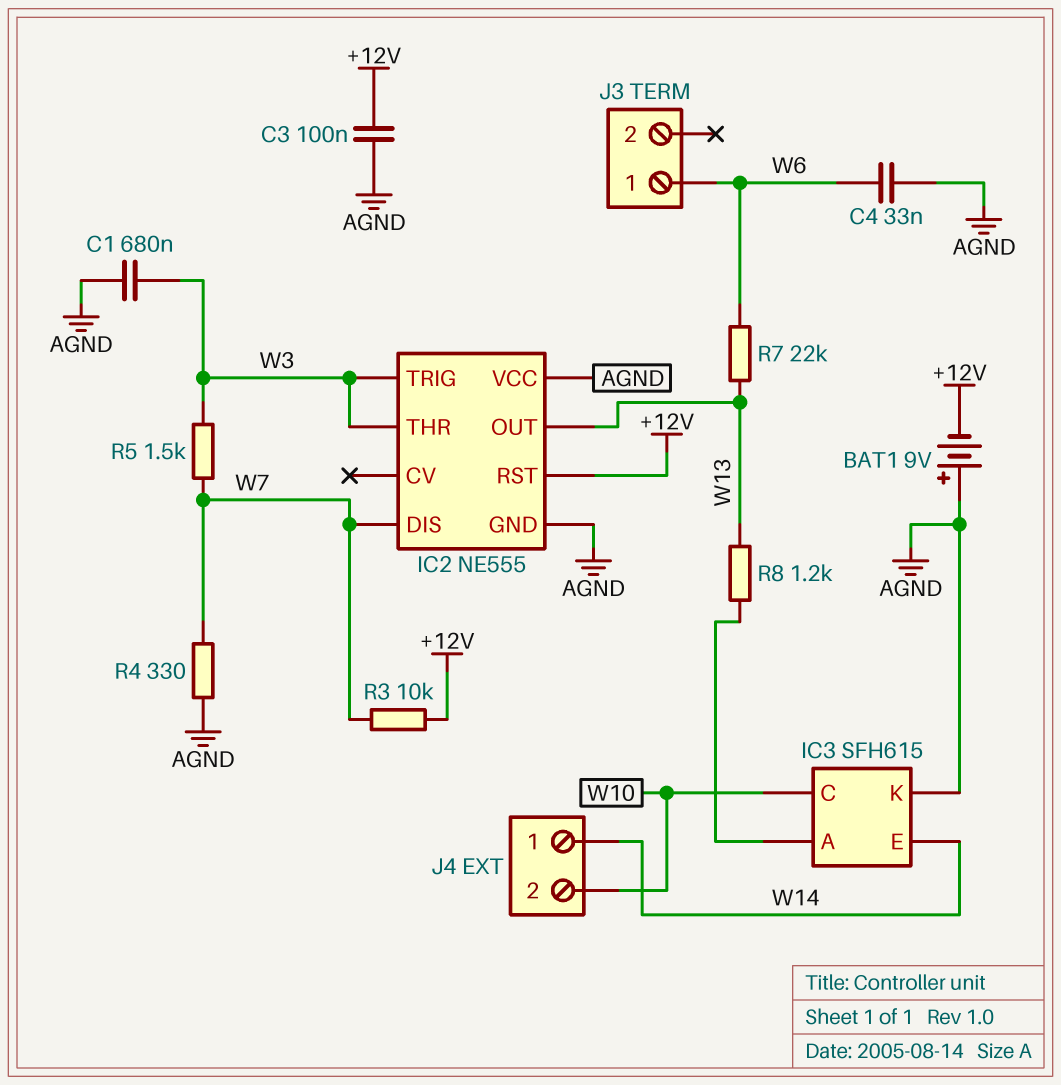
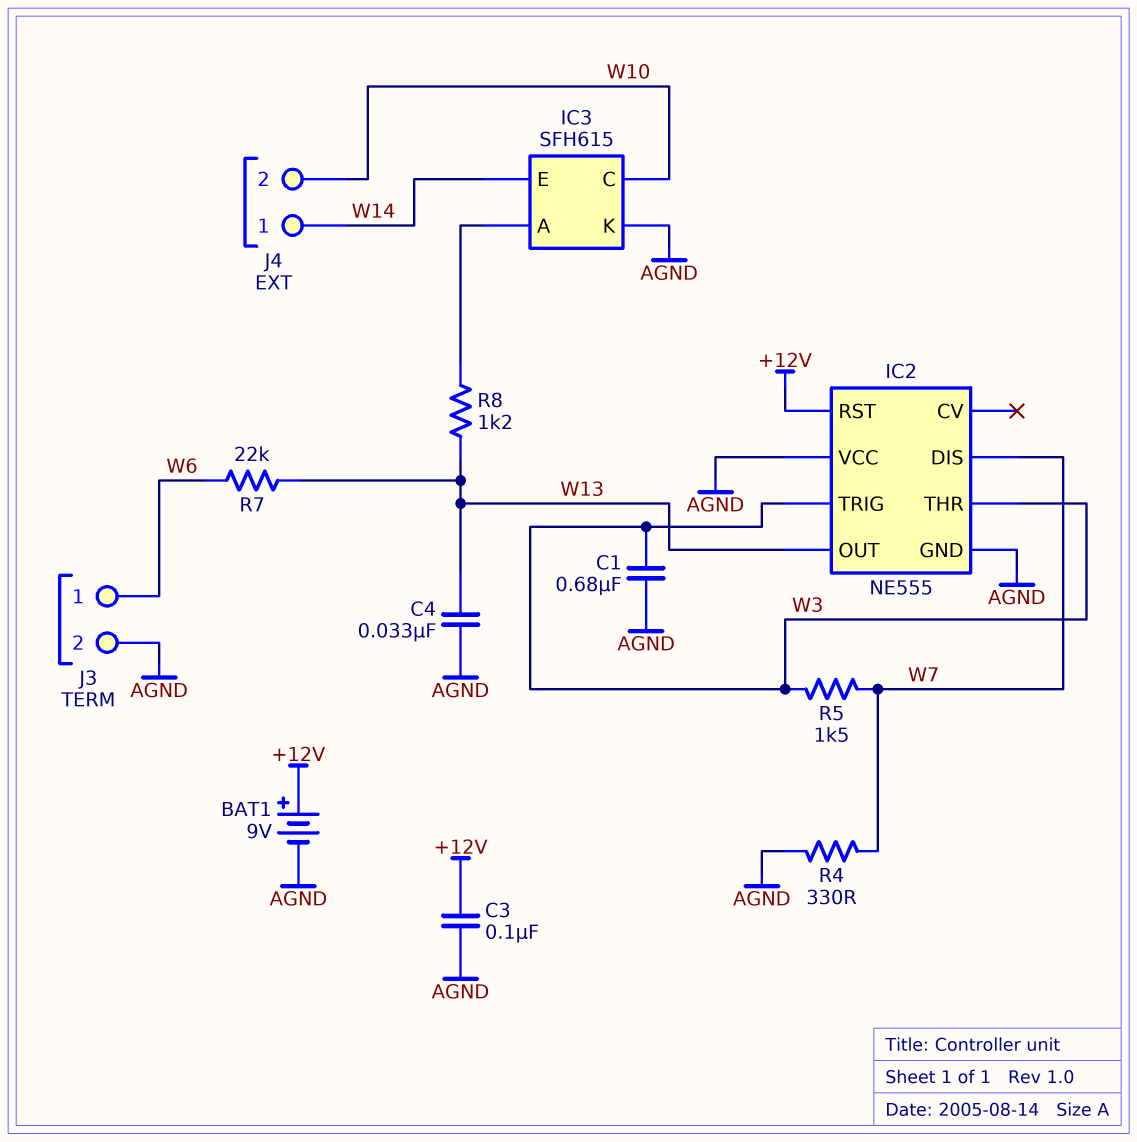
BAT1: 9V (plus AGND, minus +12V) -> 9V (plus +12V, minus AGND)
C4: 33nF (AGND, W6) -> 33nF (AGND, W13)
J3 pin 2: none -> AGND
R3: 10k (+12V, W7) -> none

